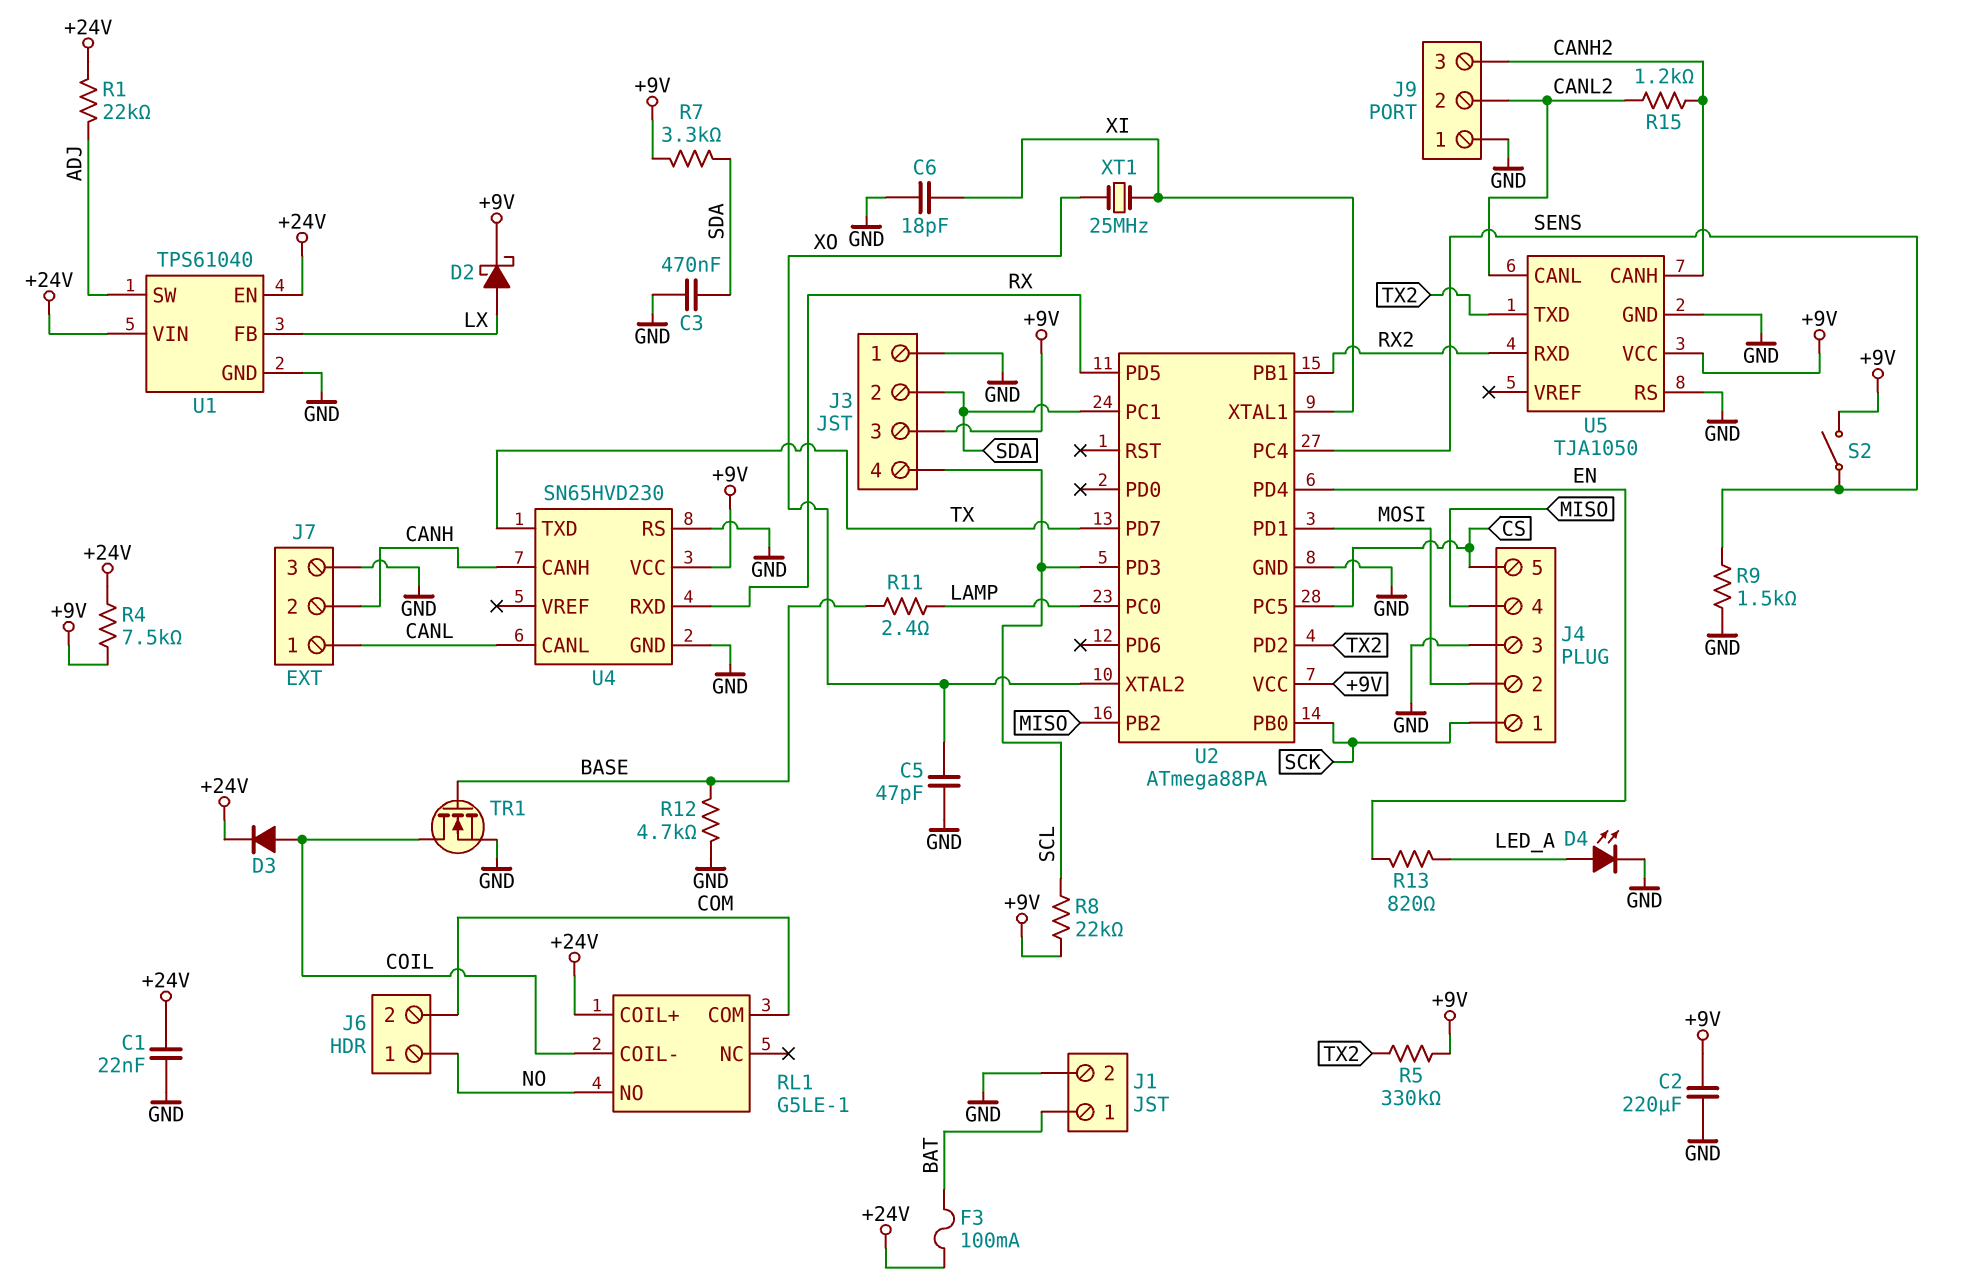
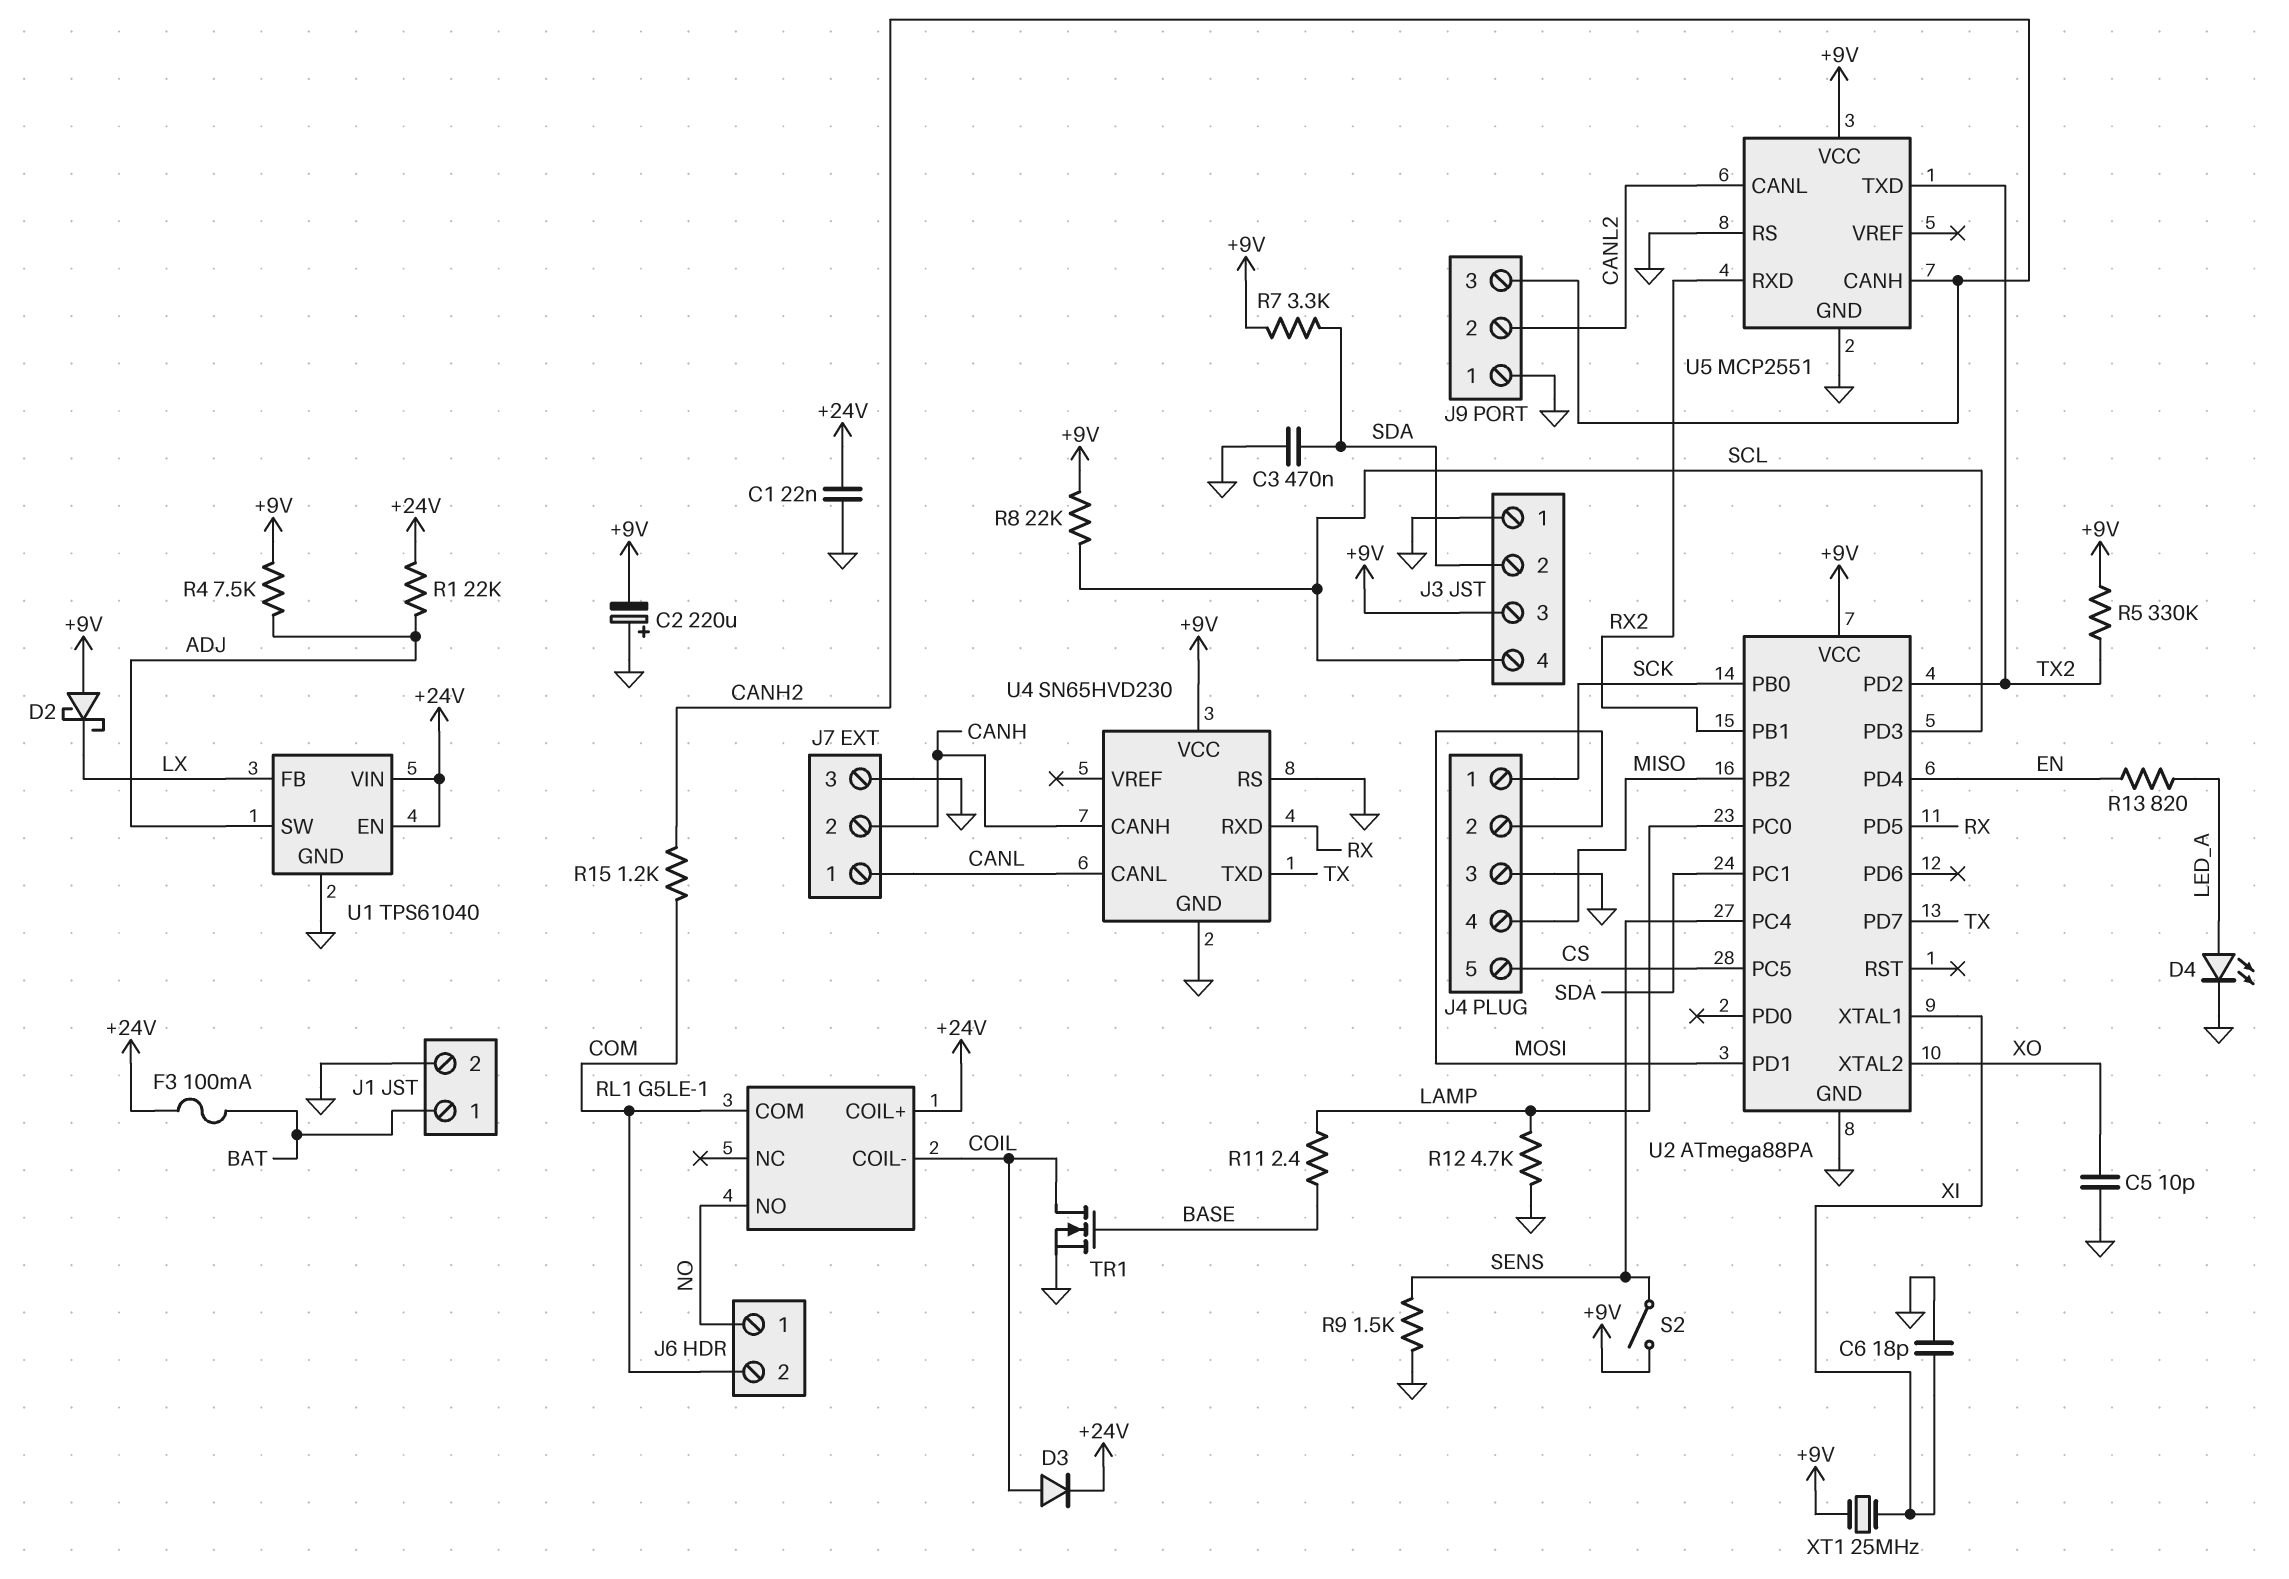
C2: 220uF (+9V, GND) -> 220uF (plus GND, minus +9V)
C5: 47pF (GND, XO) -> 10pF (GND, XO)
D2: schottky (A LX, K +9V) -> schottky (A +9V, K LX)
R4: 7.5k (+9V, +24V) -> 7.5k (+9V, ADJ)
R12: 4.7k (BASE, GND) -> 4.7k (GND, LAMP)
R15: 1.2k (CANH2, CANL2) -> 1.2k (CANH2, COM)
U5: TJA1050 -> MCP2551
XT1: 25MHz (XI, XO) -> 25MHz (+9V, XI)

